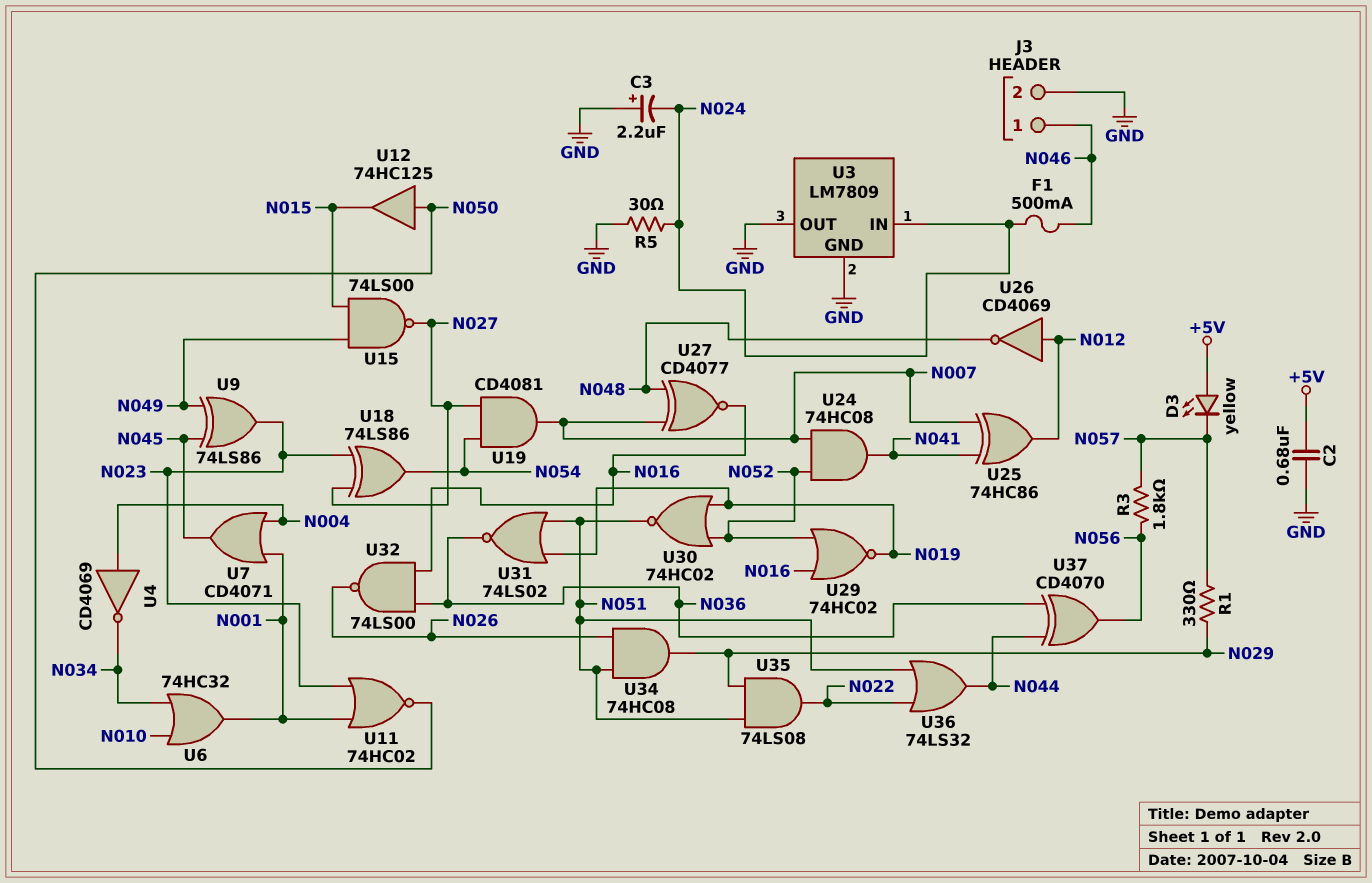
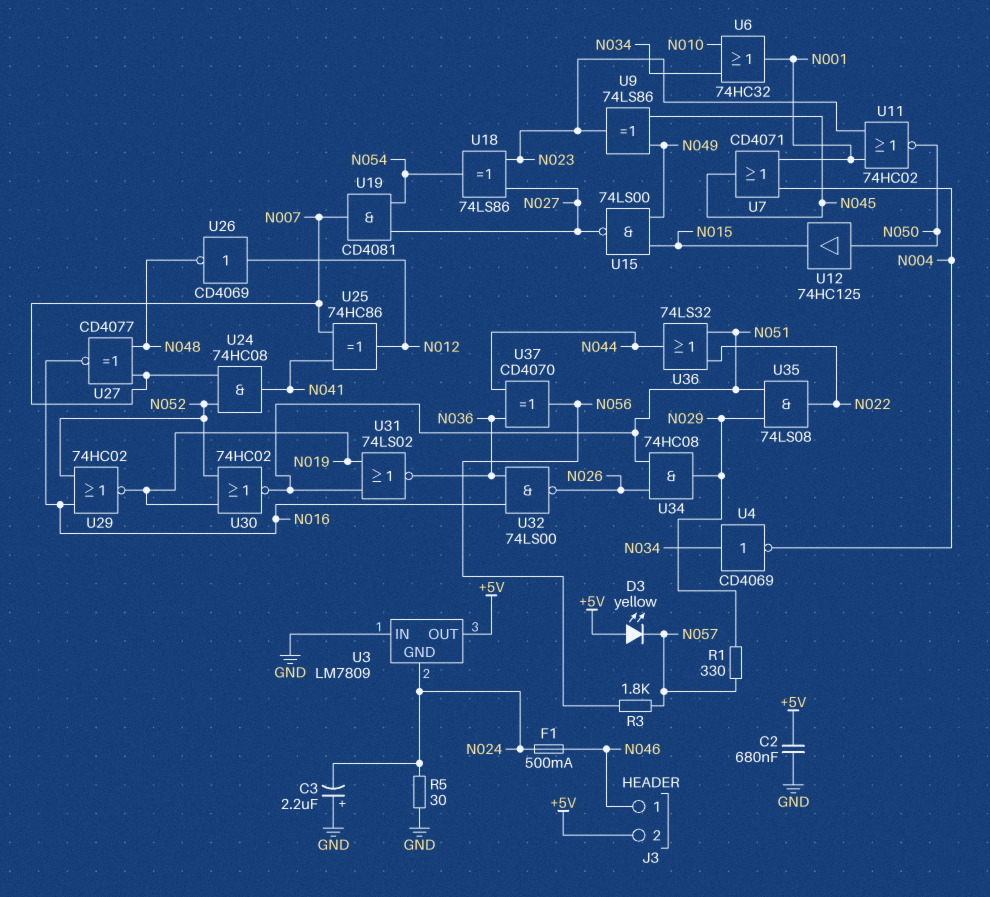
J3 pin 2: GND -> +5V
U3 pin GND: GND -> N024
U3 pin IN: N024 -> GND
U3 pin OUT: GND -> +5V
U4: NOT CD4069 (in N004, out N034) -> NOT CD4069 (in N034, out N004)

